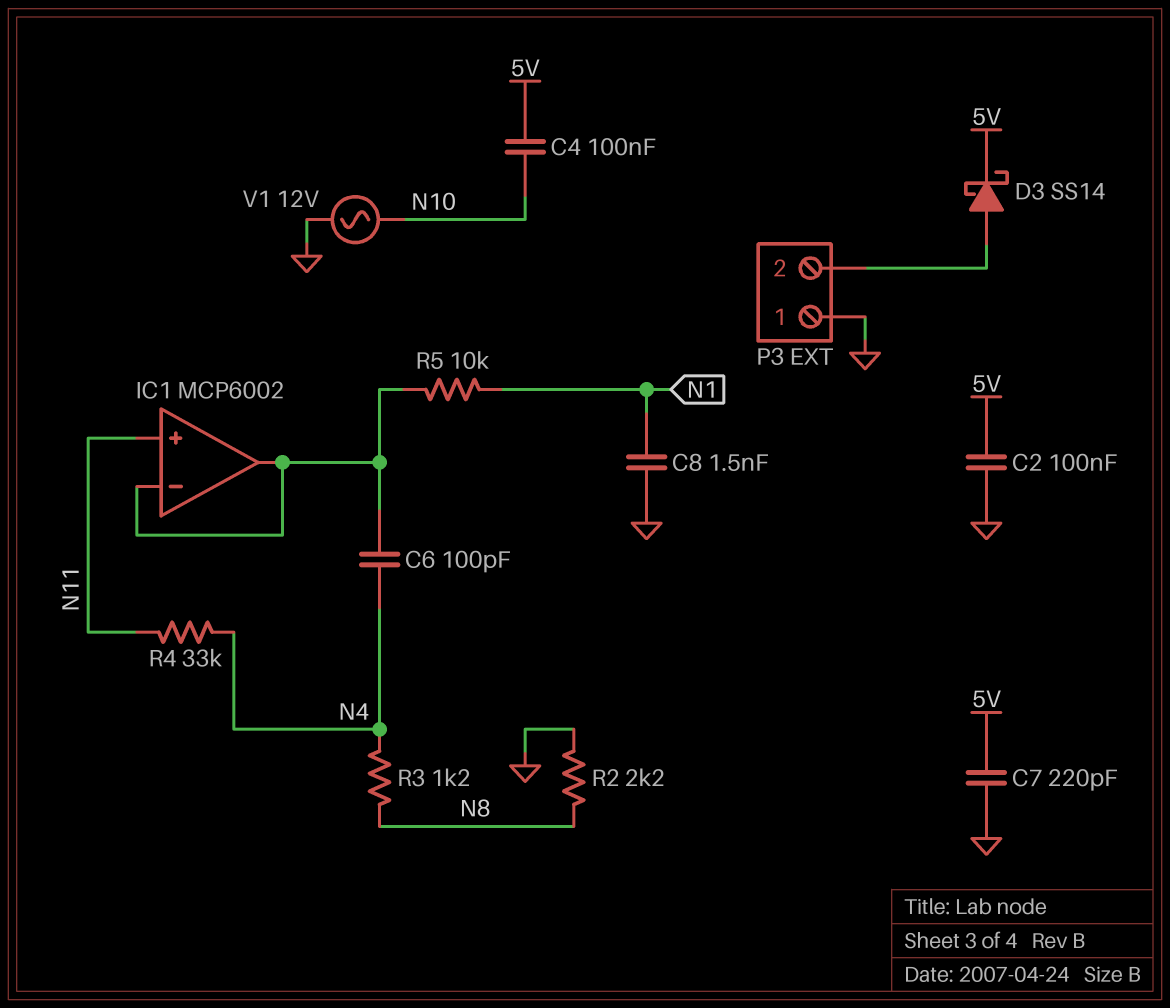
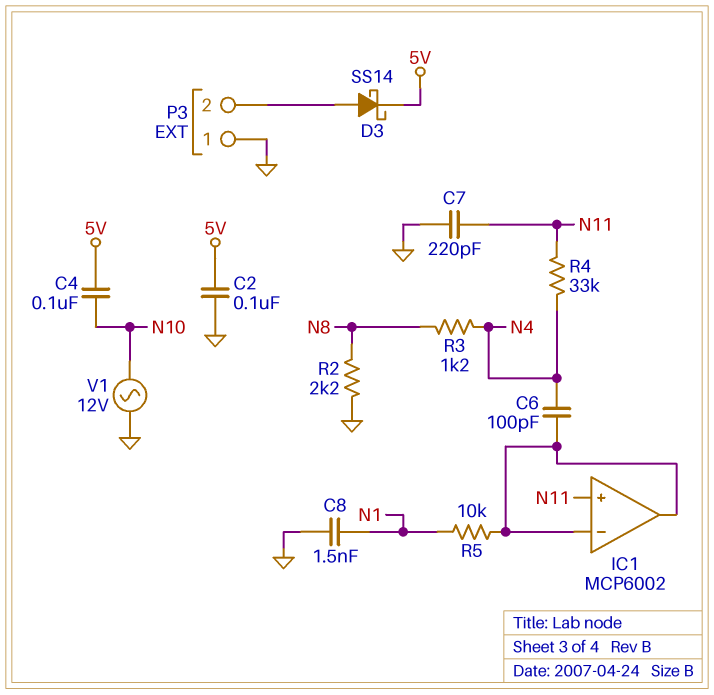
C7: 220pF (5V, GND) -> 220pF (GND, N11)

